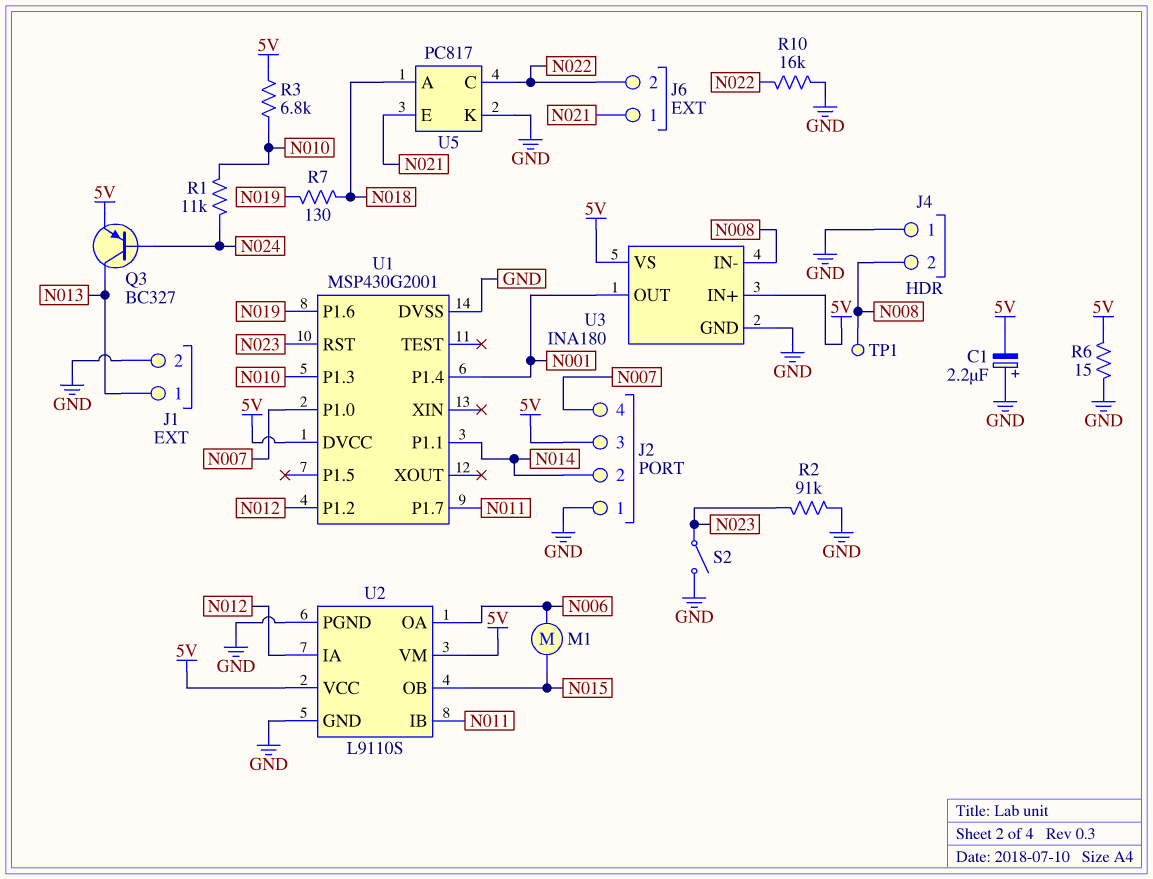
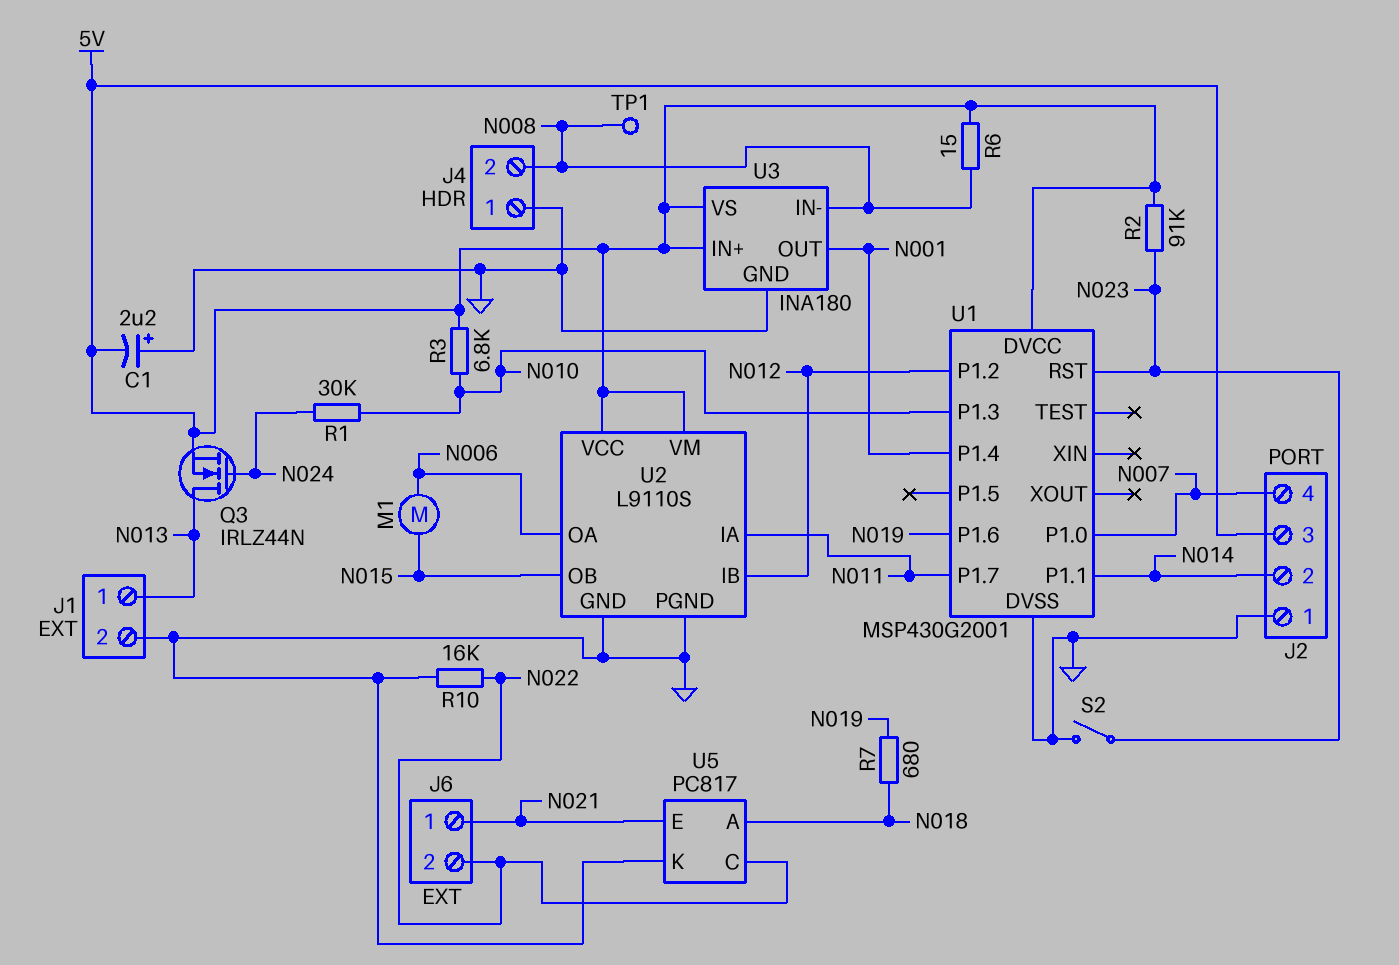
Q3: PNP BC327 (B N024, C N013, E 5V) -> NMOS IRLZ44N (G N024, D N013, S 5V)
R1: 11k (N010, N024) -> 30k (N010, N024)
R2: 91k (GND, N023) -> 91k (5V, N023)
R6: 15 (5V, GND) -> 15 (5V, N008)
R7: 130 (N018, N019) -> 680 (N018, N019)
U2 pin IA: N012 -> N011
U2 pin IB: N011 -> N012

